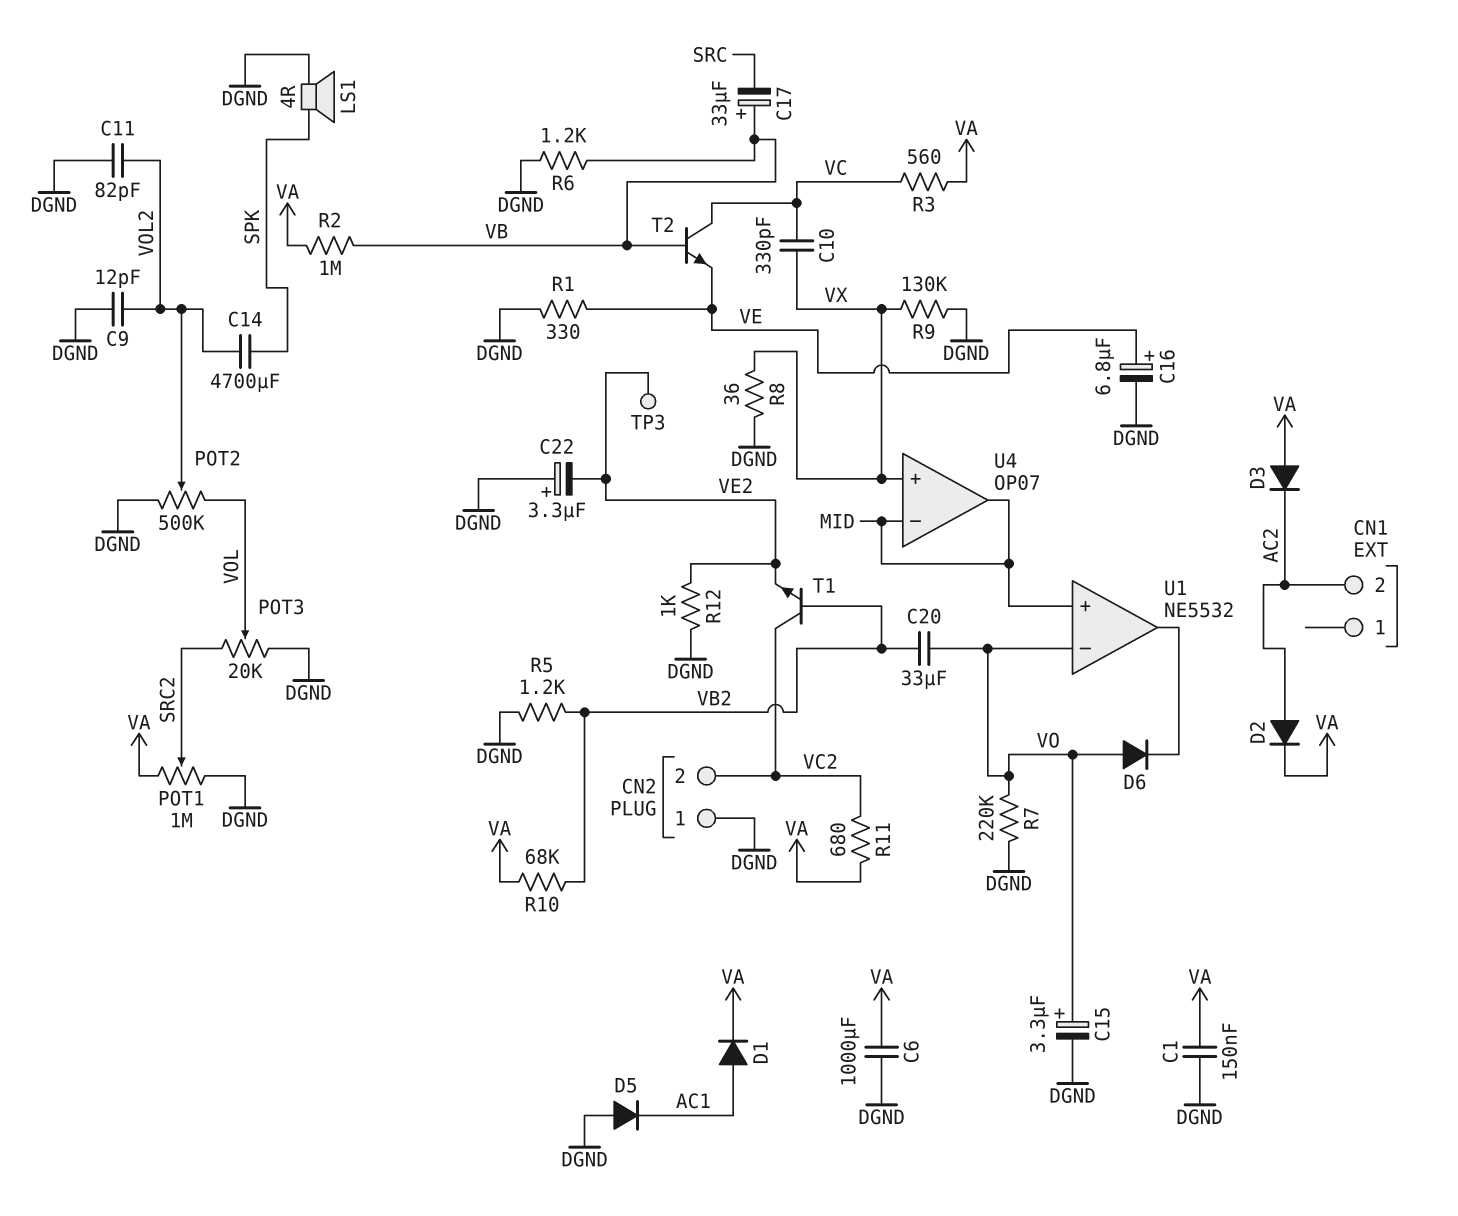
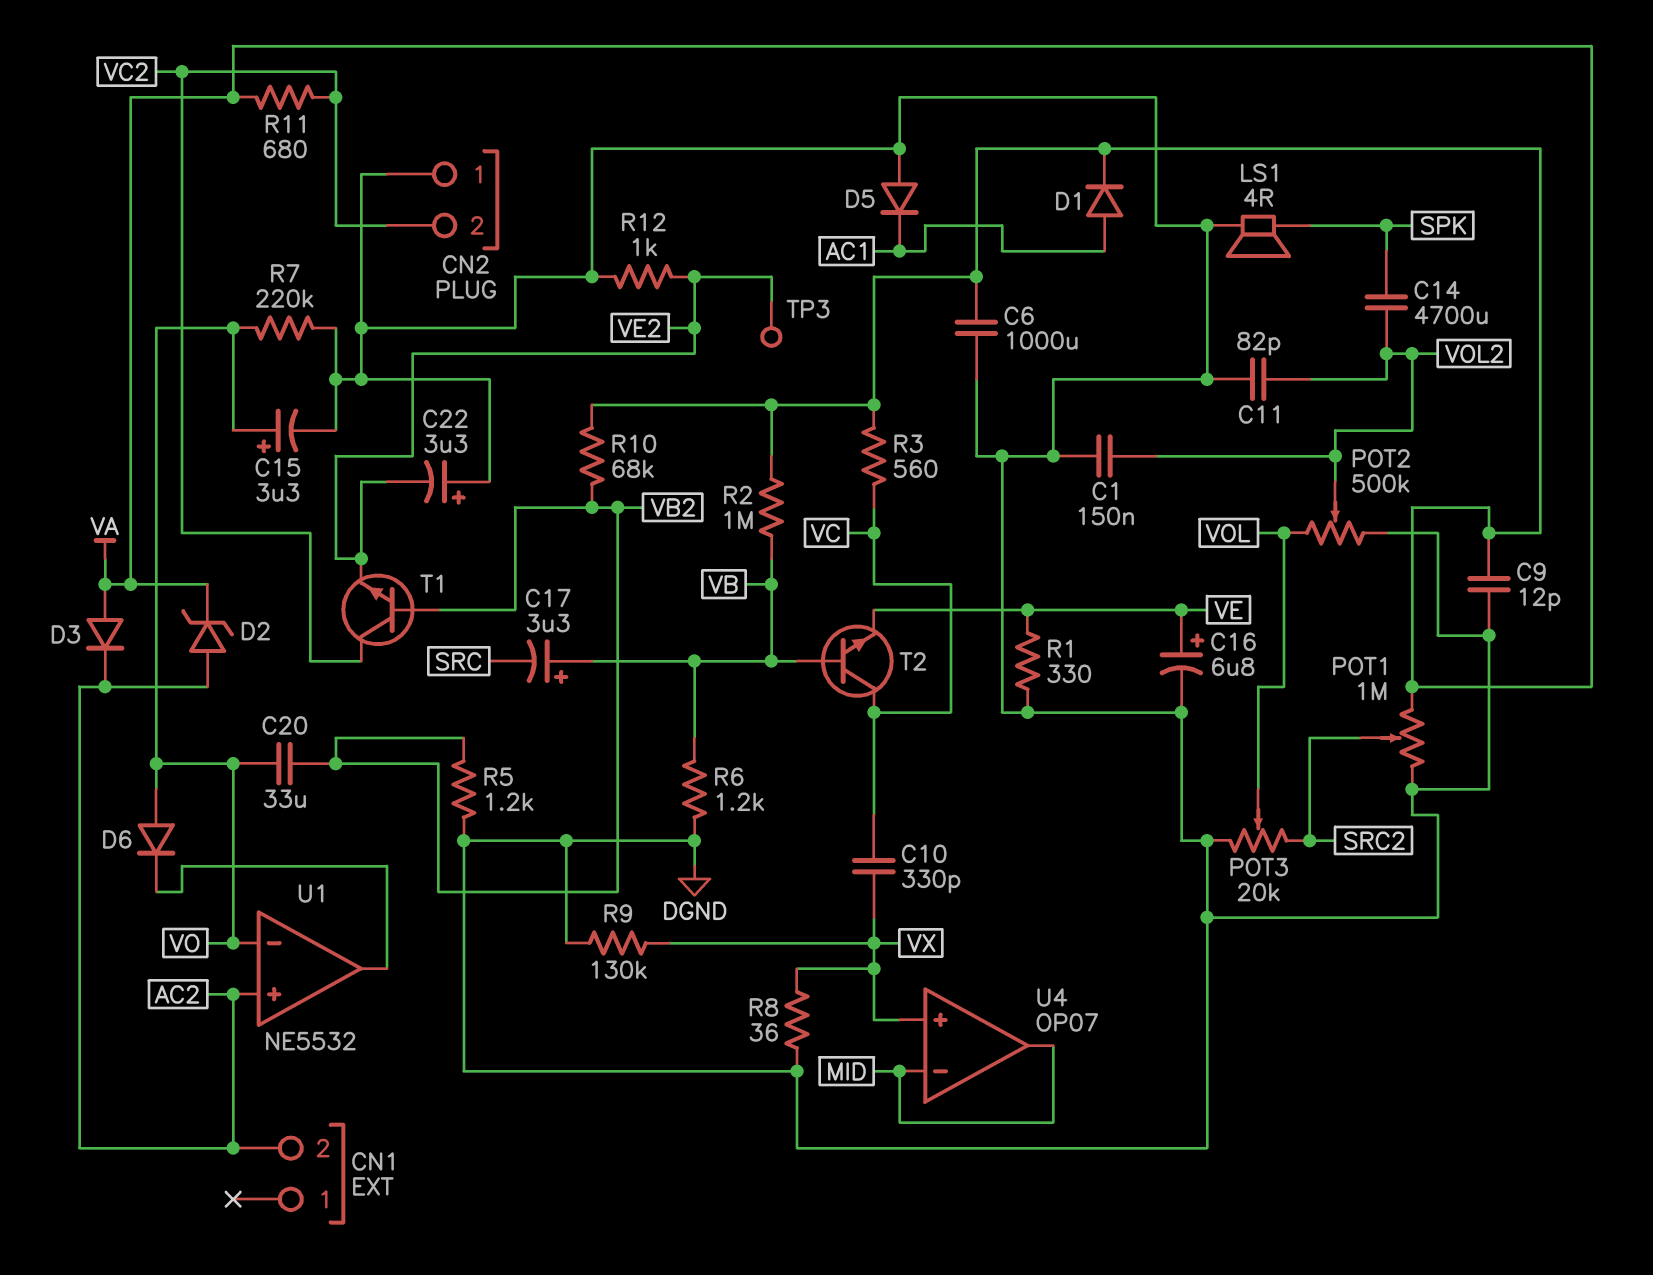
C1: 150nF (DGND, VA) -> 150nF (DGND, VOL2)
C9: 12pF (DGND, VOL2) -> 12pF (DGND, VA)
C17: 33uF (plus VB, minus SRC) -> 3.3uF (plus VB, minus SRC)
D2: diode (A AC2, K VA) -> zener (A AC2, K VA)
U1 pin in+: MID -> AC2

